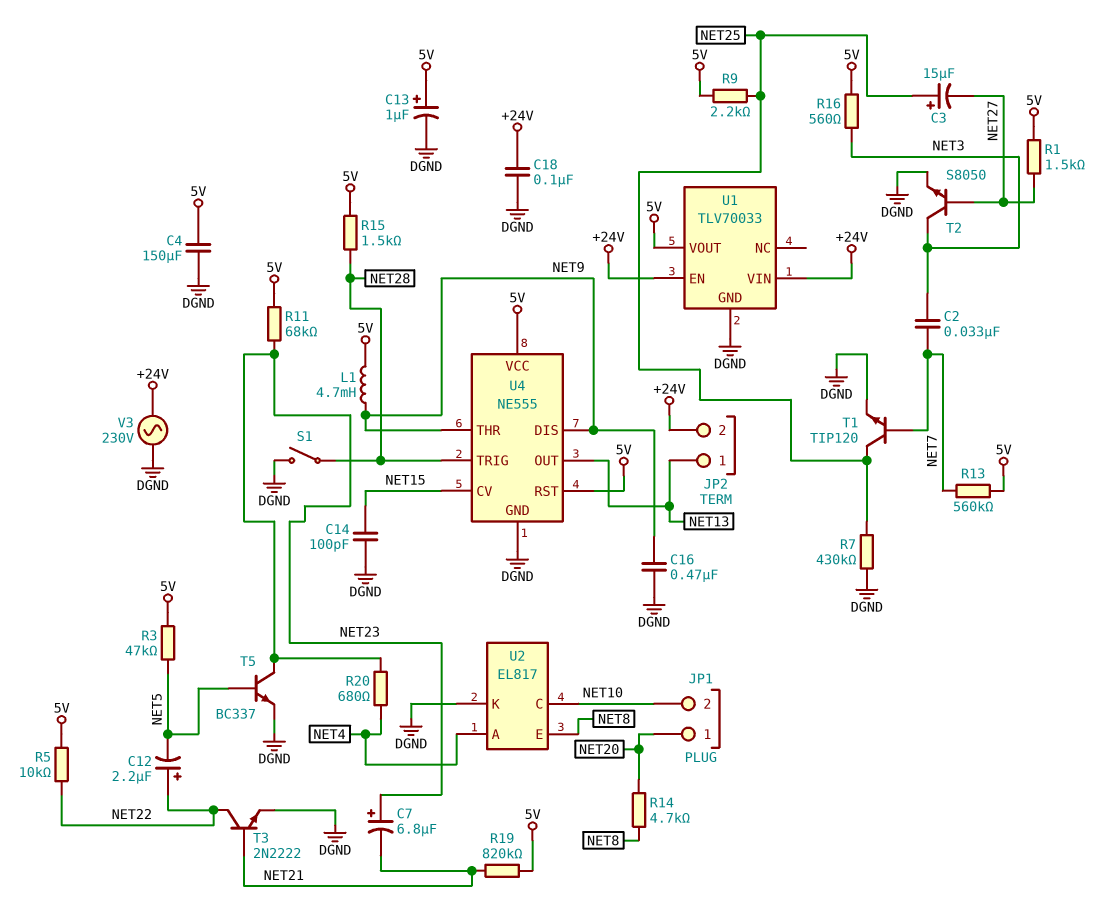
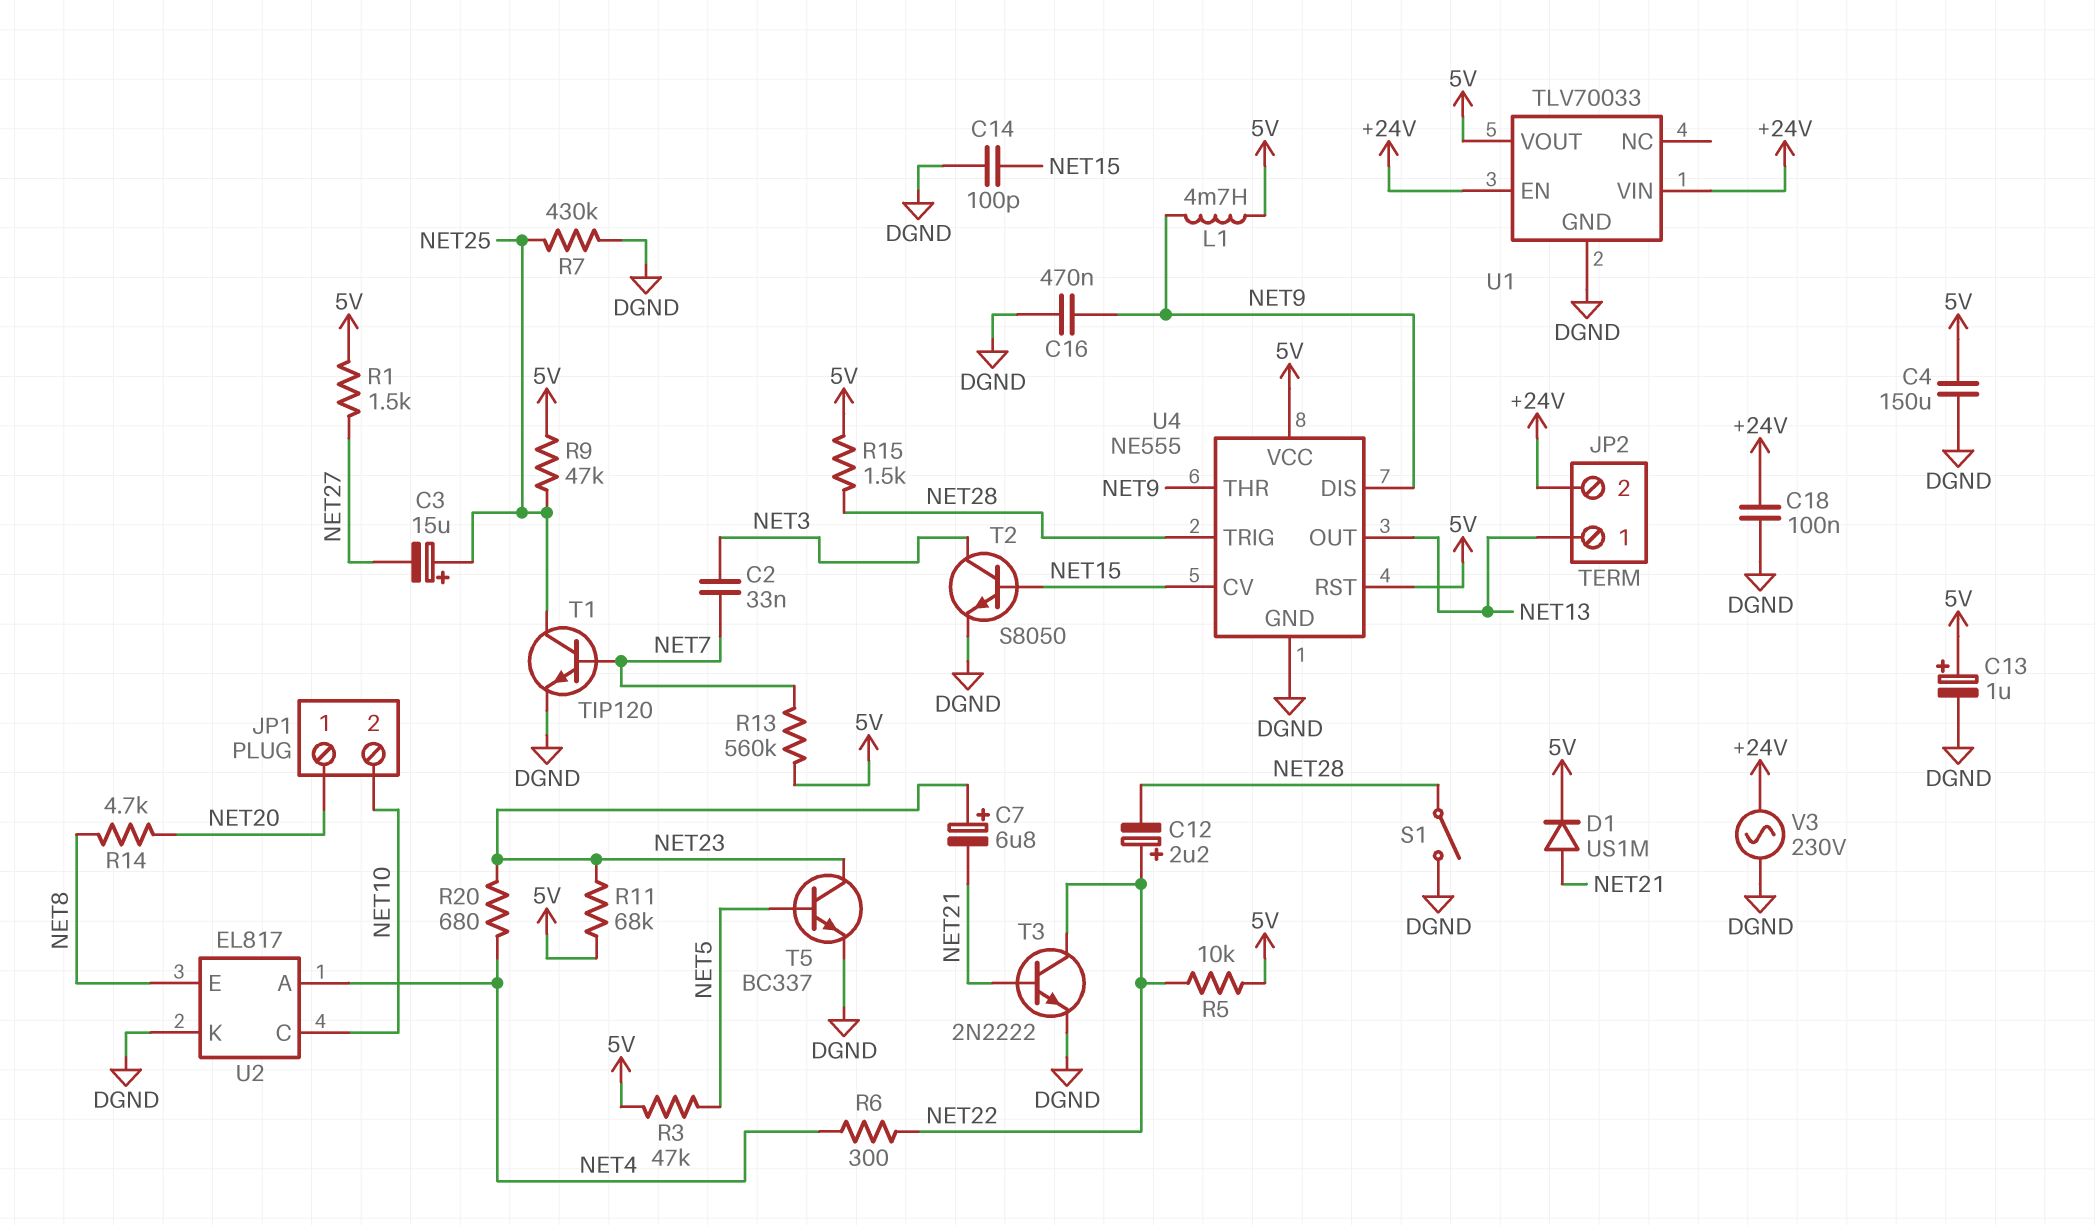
C12: 2.2uF (plus NET22, minus NET5) -> 2.2uF (plus NET22, minus NET28)
D1: none -> diode US1M (A NET21, K 5V)
R6: none -> 300 (NET4, NET22)
R9: 2.2k (5V, NET25) -> 47k (5V, NET25)
R16: 560 (5V, NET3) -> none
R19: 820k (5V, NET21) -> none
T2: NPN S8050 (B NET27, C NET3, E DGND) -> NPN S8050 (B NET15, C NET3, E DGND)

